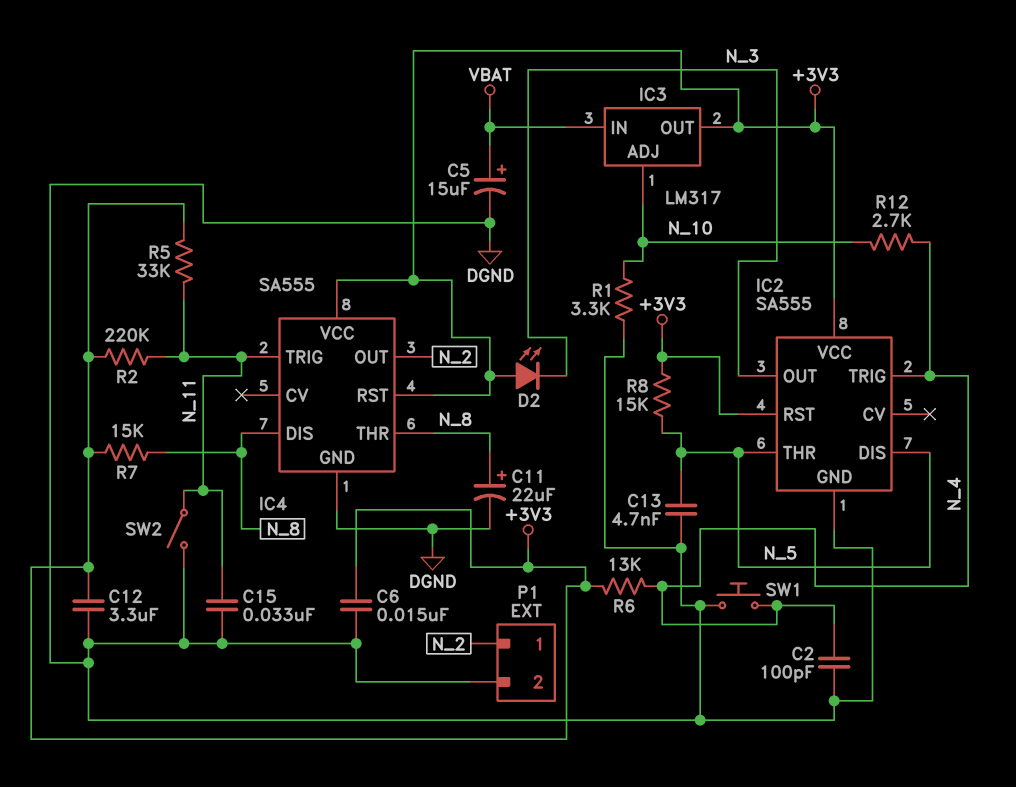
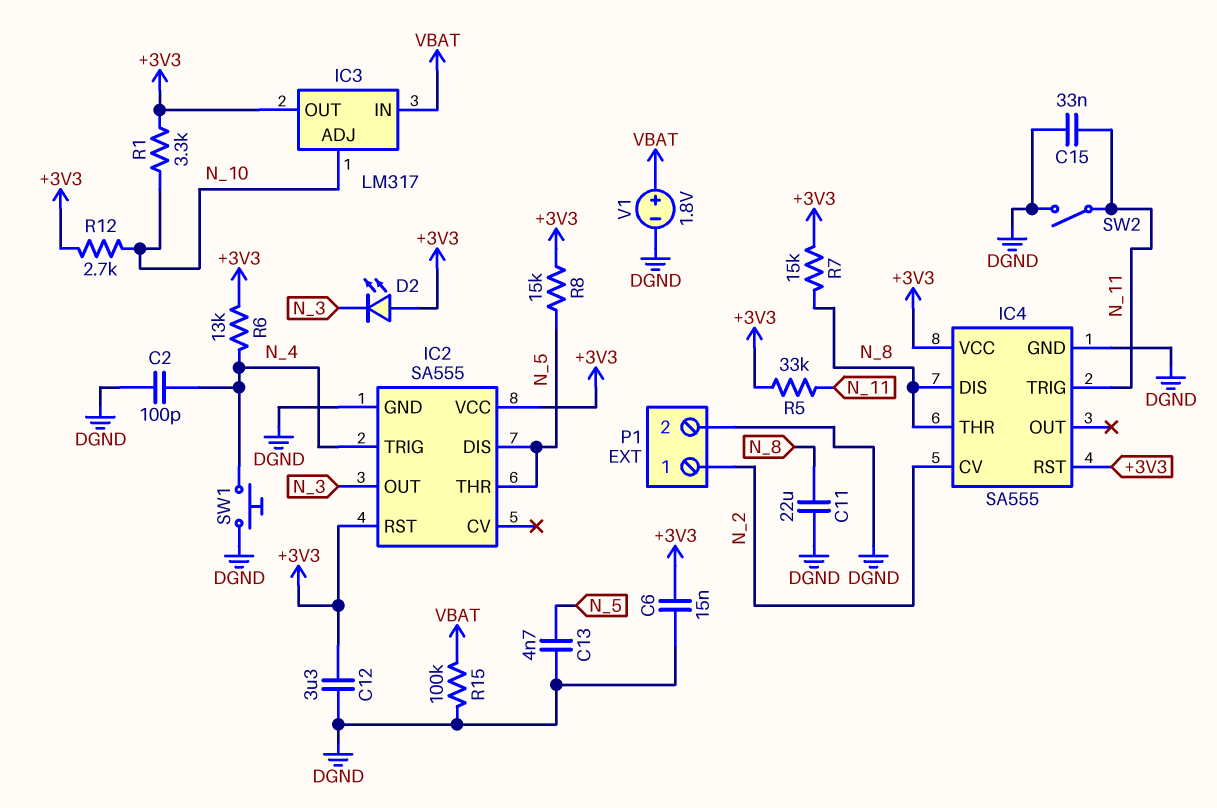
C5: 15uF (plus VBAT, minus DGND) -> none
C11: 22uF (plus N_8, minus DGND) -> 22uF (DGND, N_8)
IC4 pin CV: none -> N_2
IC4 pin OUT: N_2 -> none
R1: 3.3k (DGND, N_10) -> 3.3k (+3V3, N_10)
R2: 220k (+3V3, N_11) -> none
R12: 2.7k (N_4, N_10) -> 2.7k (+3V3, N_10)
R15: none -> 100k (DGND, VBAT)
V1: none -> 1.8V (plus VBAT, minus DGND)

